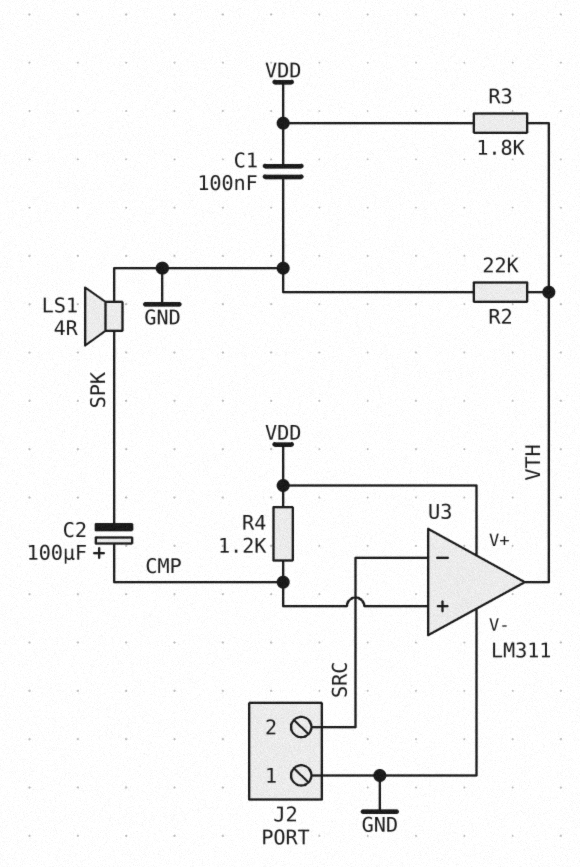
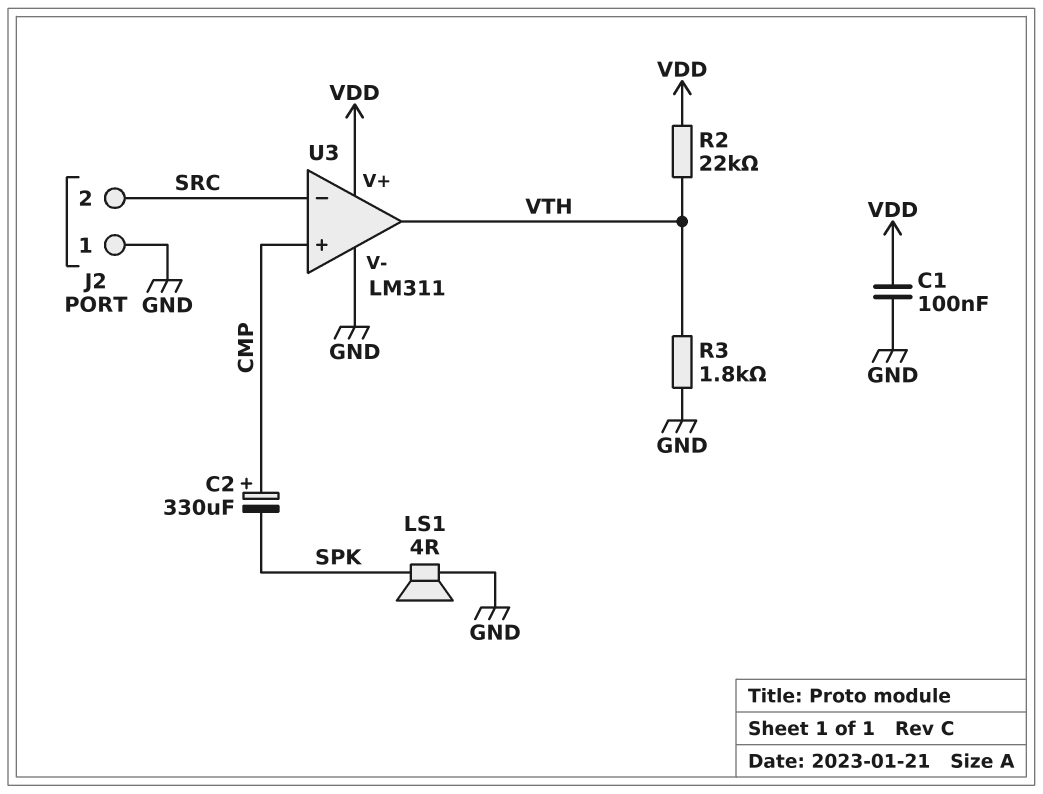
C2: 100uF (plus CMP, minus SPK) -> 330uF (plus CMP, minus SPK)
R2: 22k (GND, VTH) -> 22k (VDD, VTH)
R3: 1.8k (VDD, VTH) -> 1.8k (GND, VTH)
R4: 1.2k (CMP, VDD) -> none

